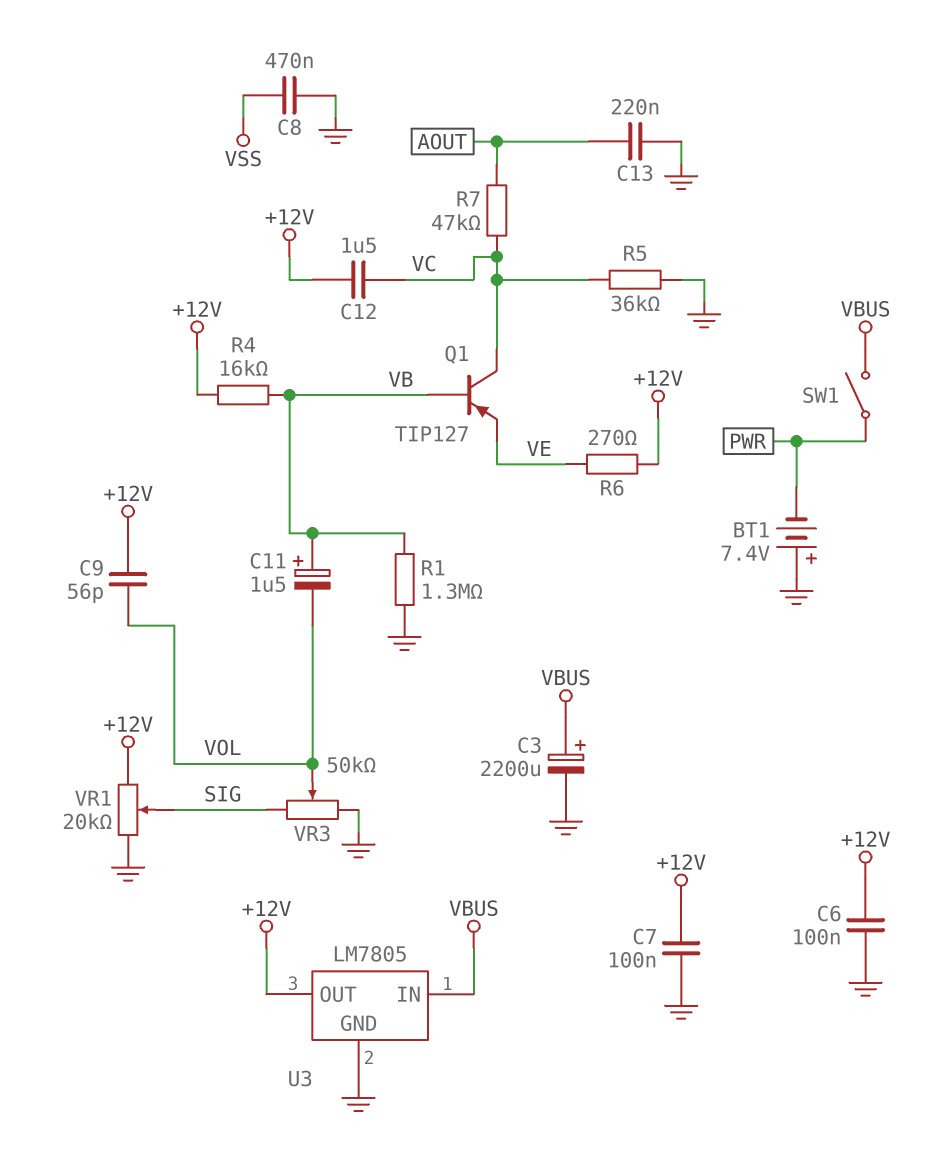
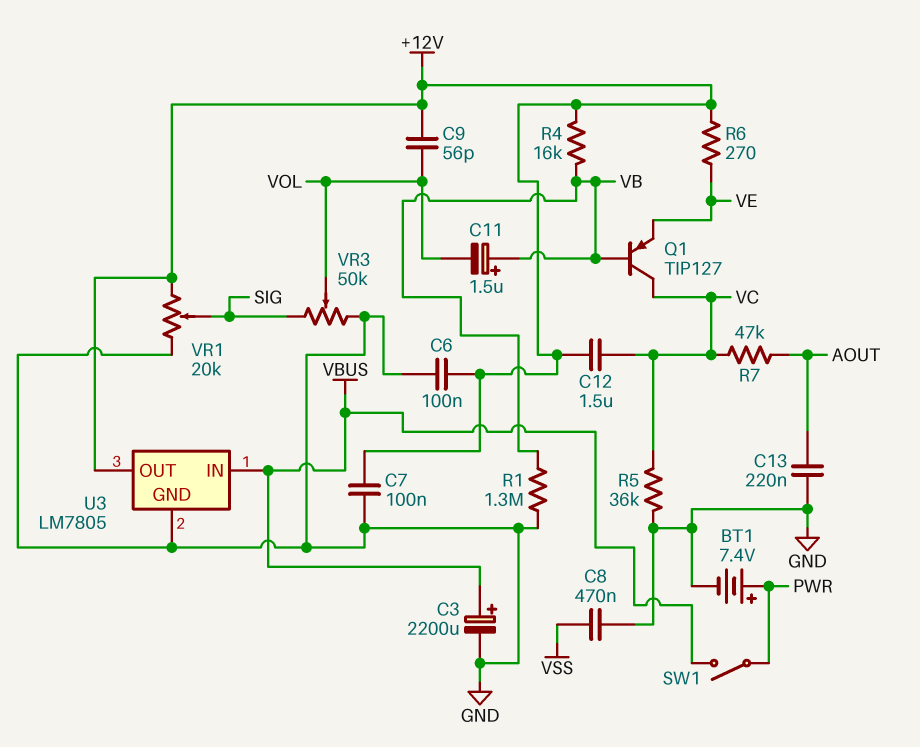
BT1: 7.4V (plus GND, minus PWR) -> 7.4V (plus PWR, minus GND)

